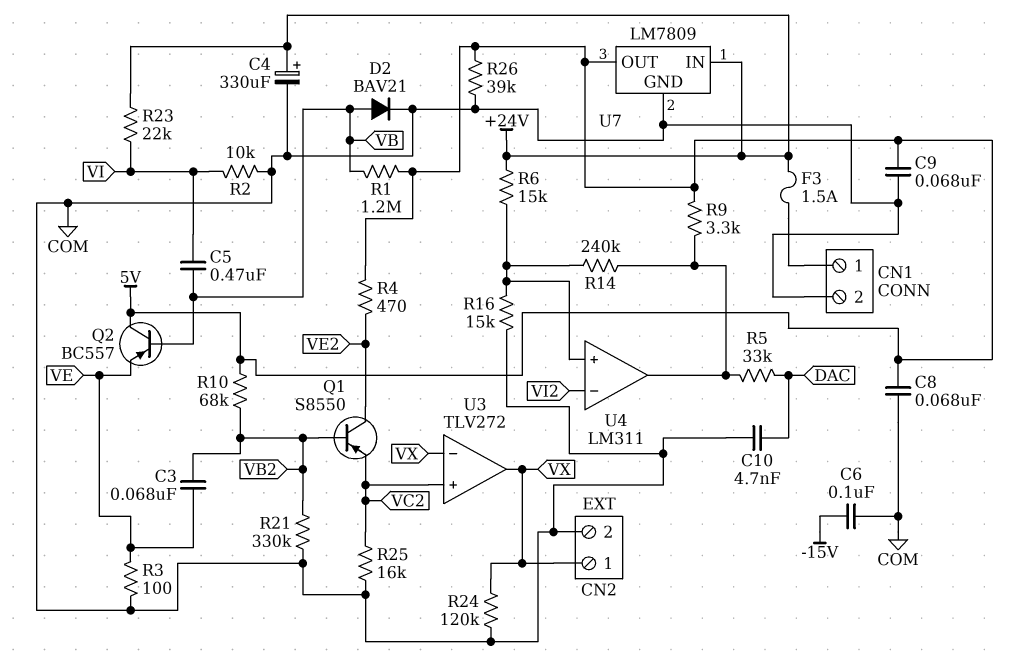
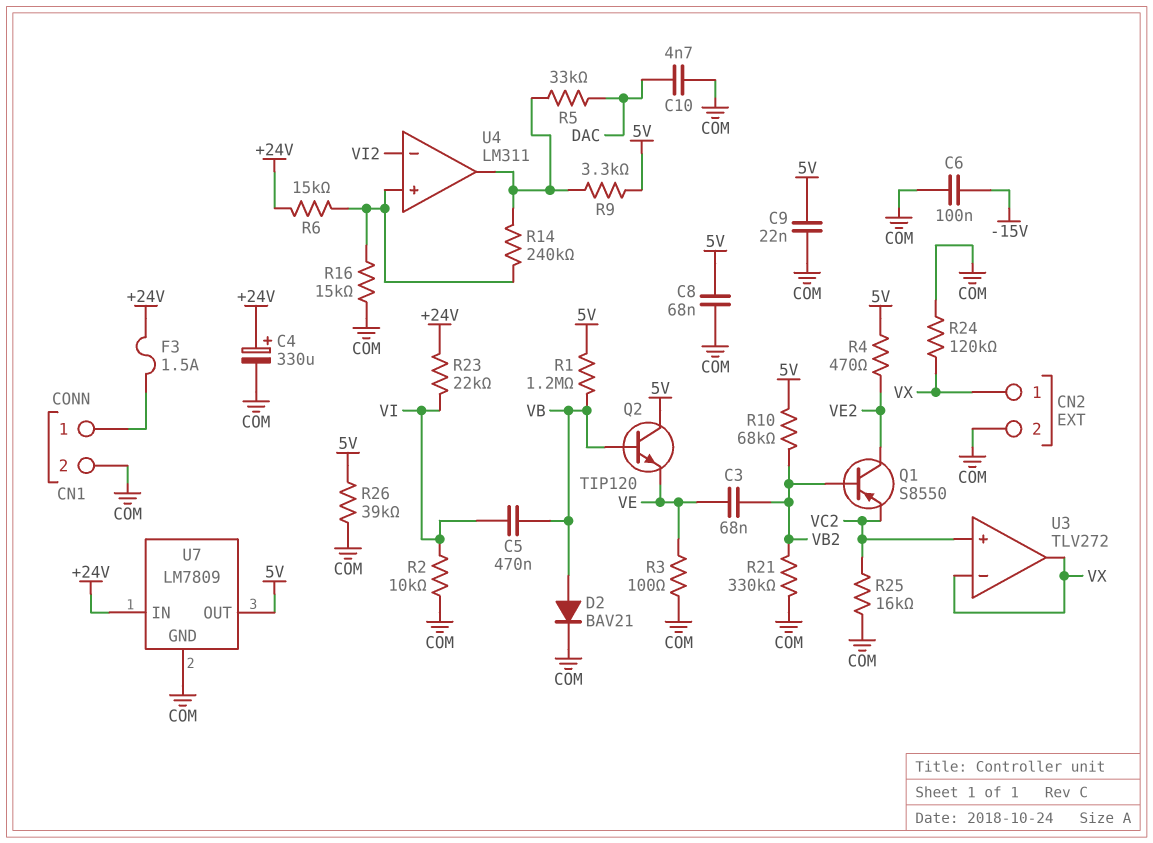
C9: 68nF (5V, COM) -> 22nF (5V, COM)
Q2: PNP BC557 (B VB, C 5V, E VE) -> NPN TIP120 (B VB, C 5V, E VE)

